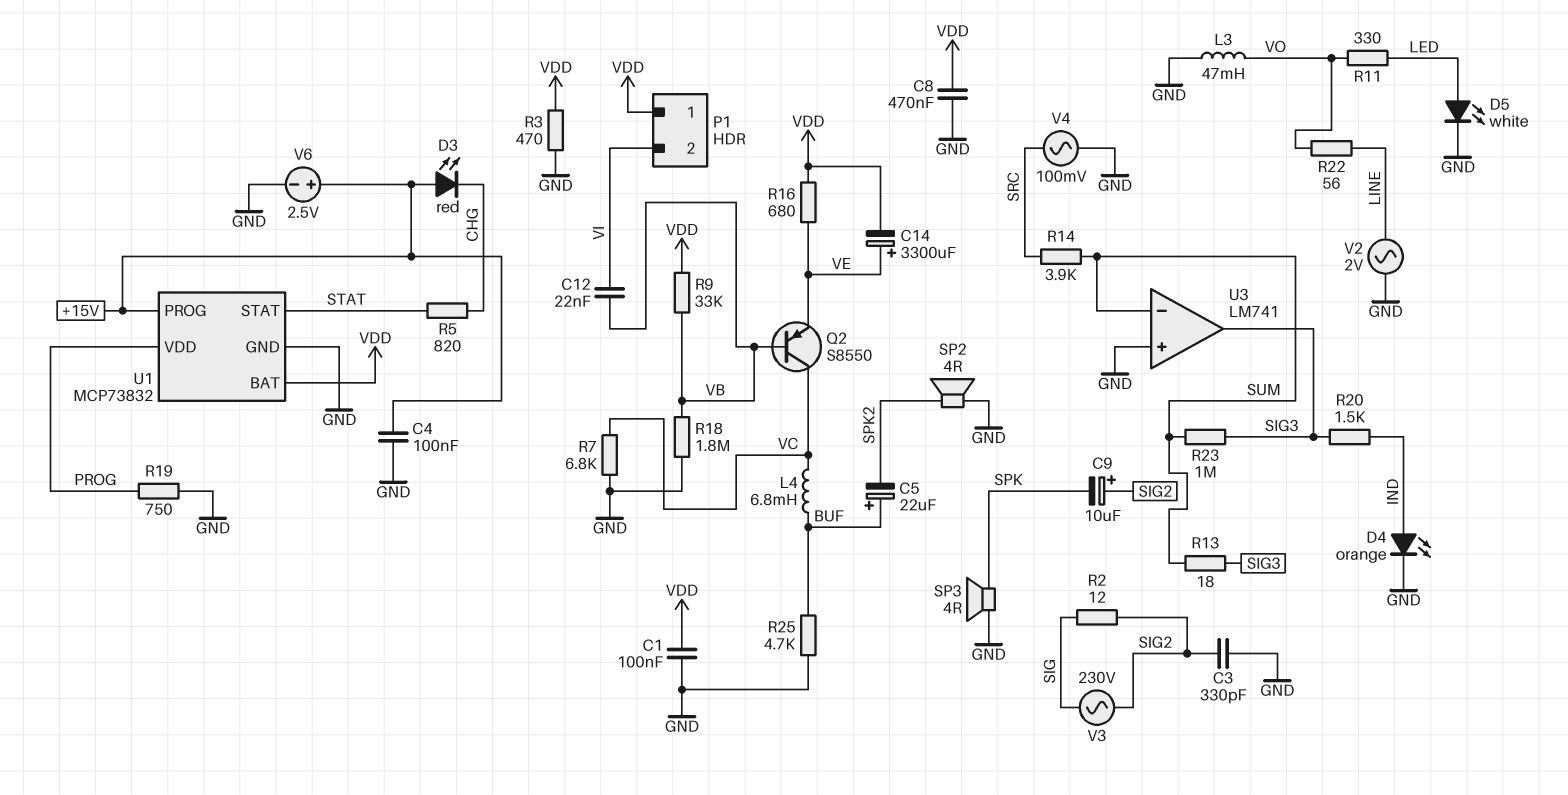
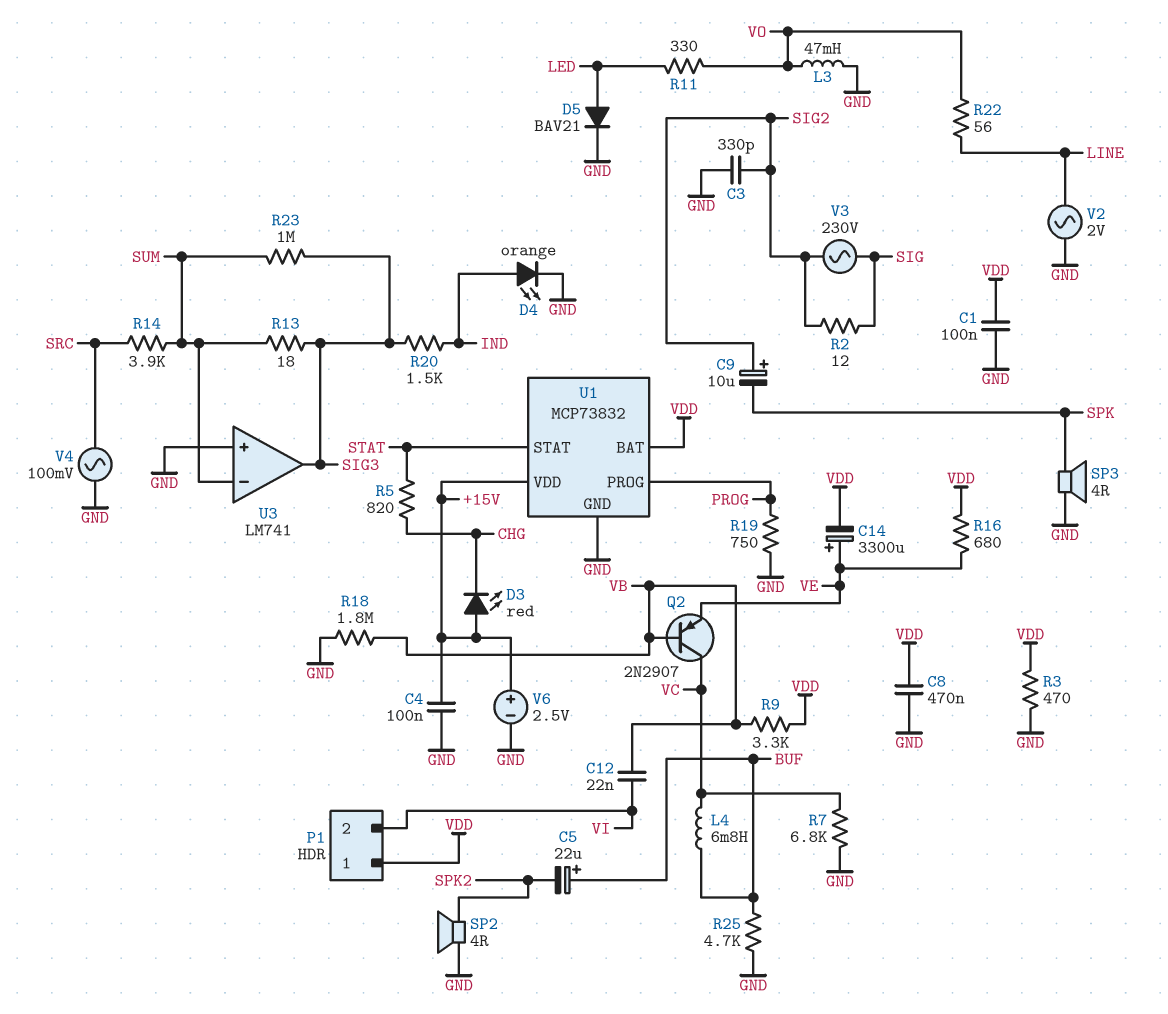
D5: LED white (A LED, K GND) -> diode BAV21 (A LED, K GND)
Q2: PNP S8550 (B VB, C VC, E VE) -> PNP 2N2907 (B VB, C VC, E VE)
R9: 33k (VB, VDD) -> 3.3k (VB, VDD)
U1 pin PROG: +15V -> PROG
U1 pin VDD: PROG -> +15V

